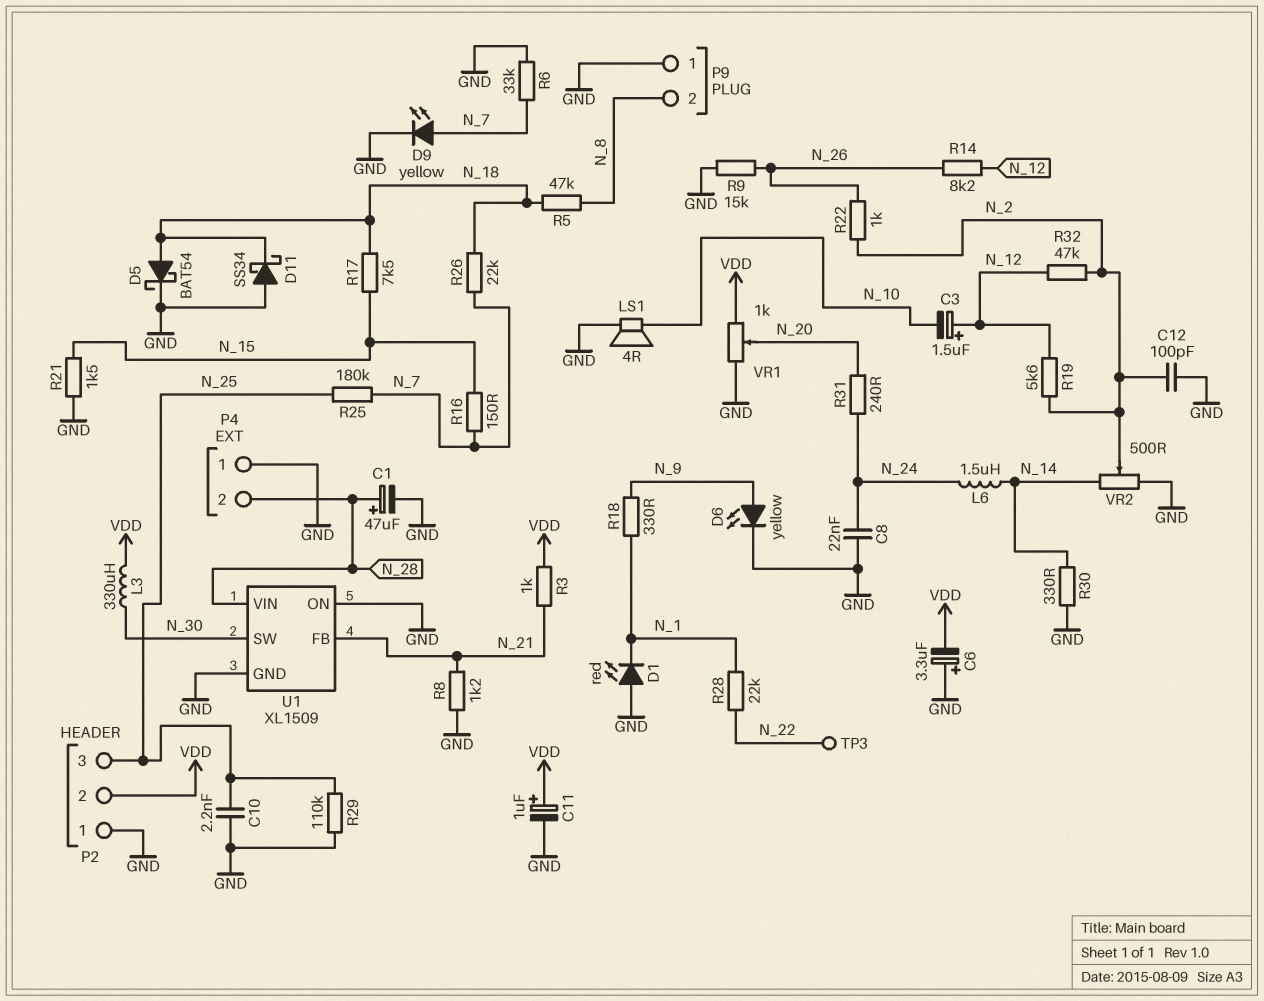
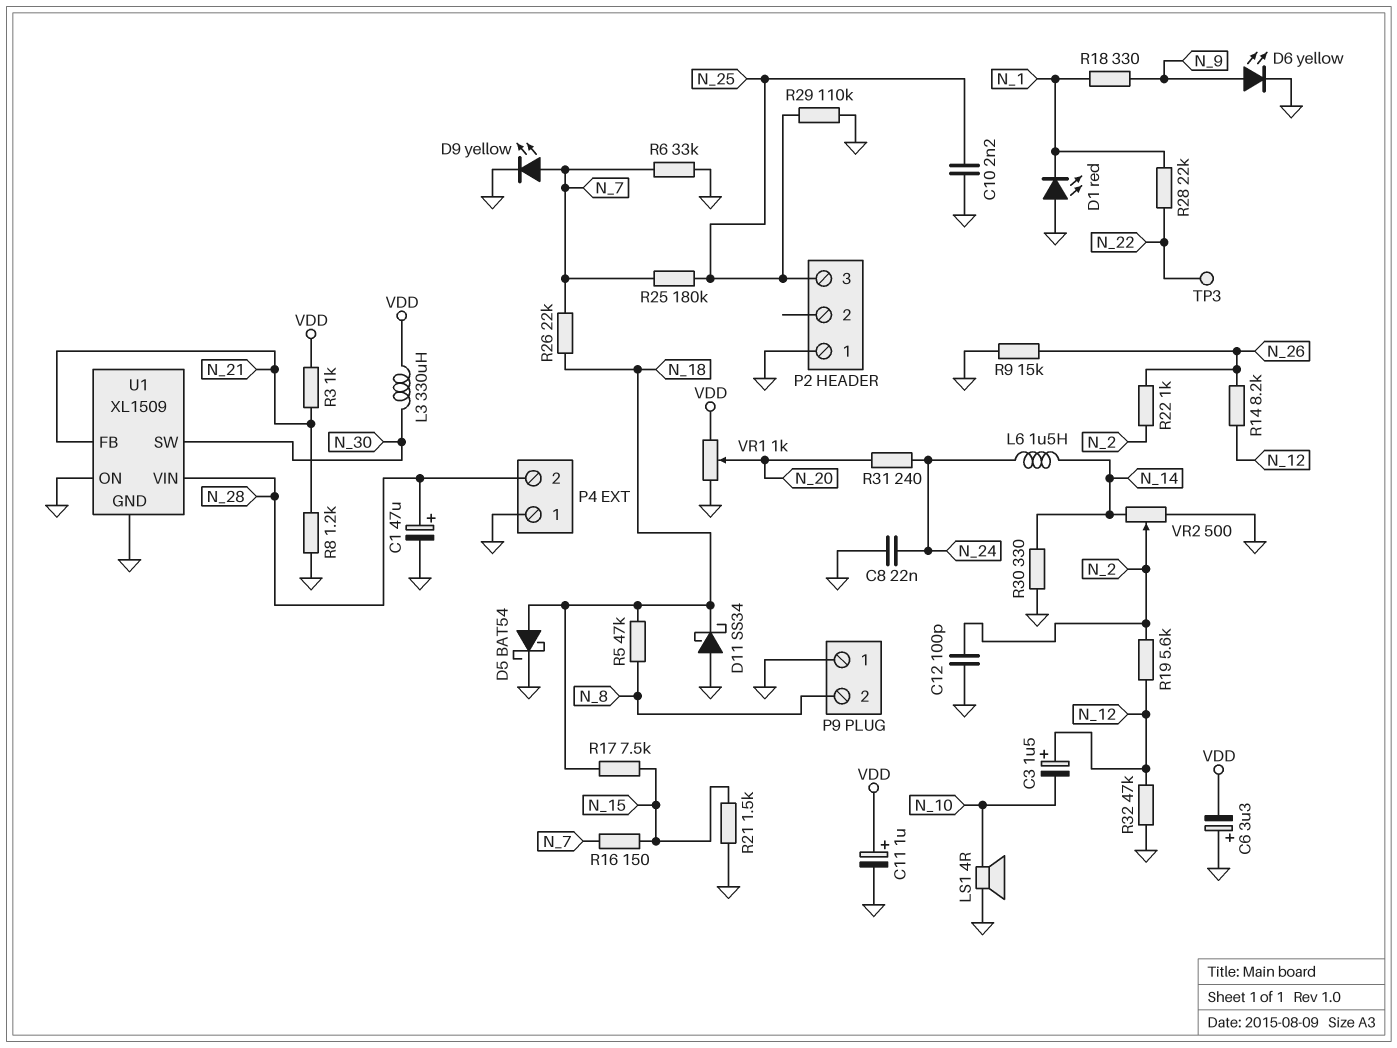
P2 pin 2: VDD -> none
R32: 47k (N_2, N_12) -> 47k (GND, N_12)

